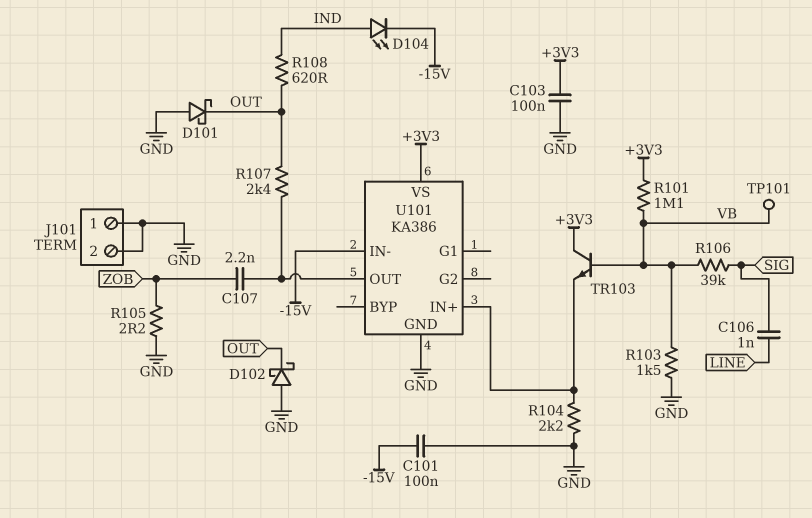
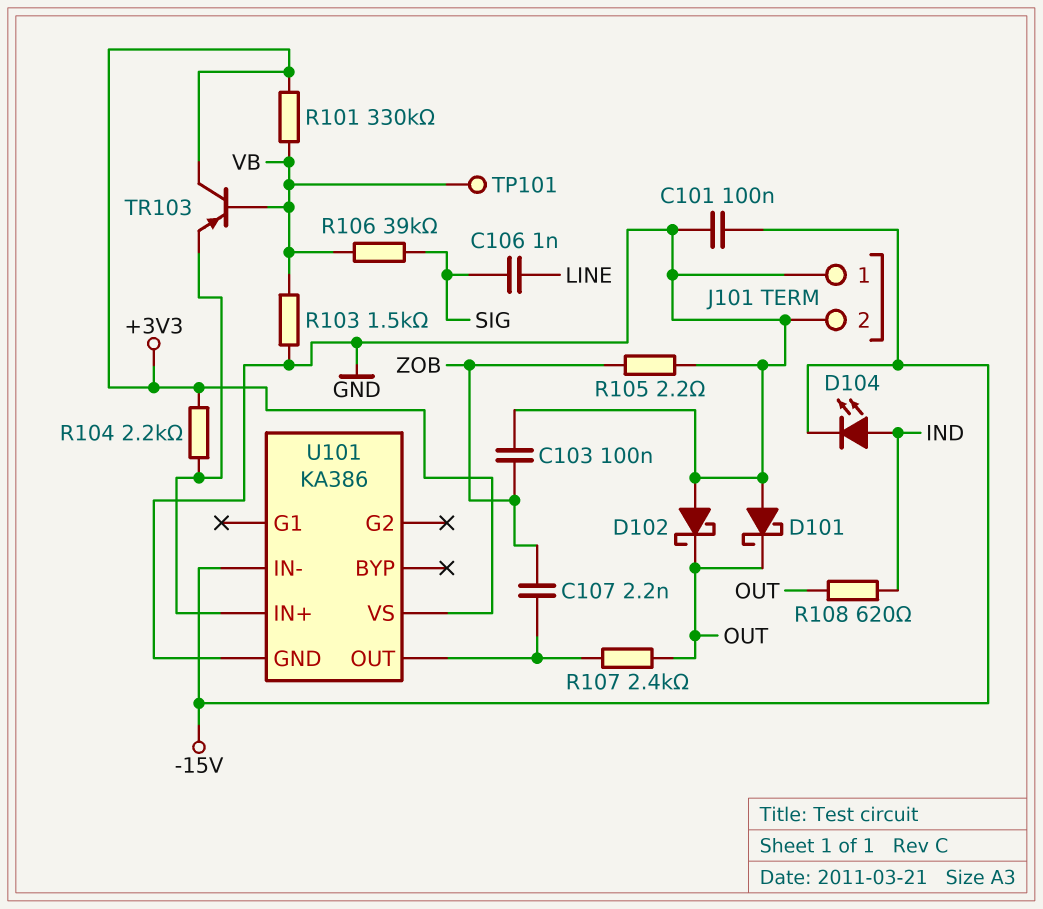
C103: 100nF (+3V3, GND) -> 100nF (GND, ZOB)
R101: 1.1M (+3V3, VB) -> 330k (+3V3, VB)
R104: 2.2k (GND, U101/IN+) -> 2.2k (+3V3, U101/IN+)
TR103: NPN (B VB, C +3V3, E U101/IN+) -> PNP (B VB, C +3V3, E U101/IN+)

